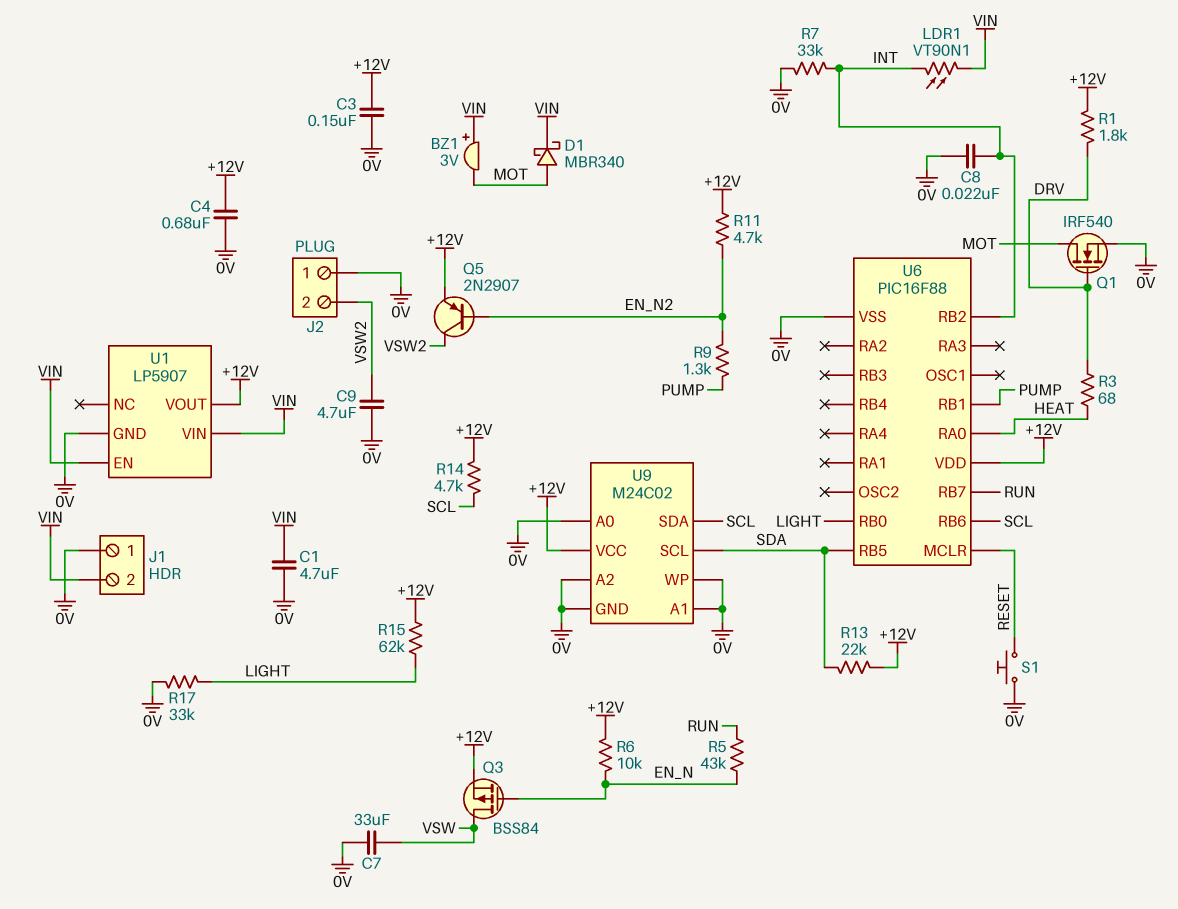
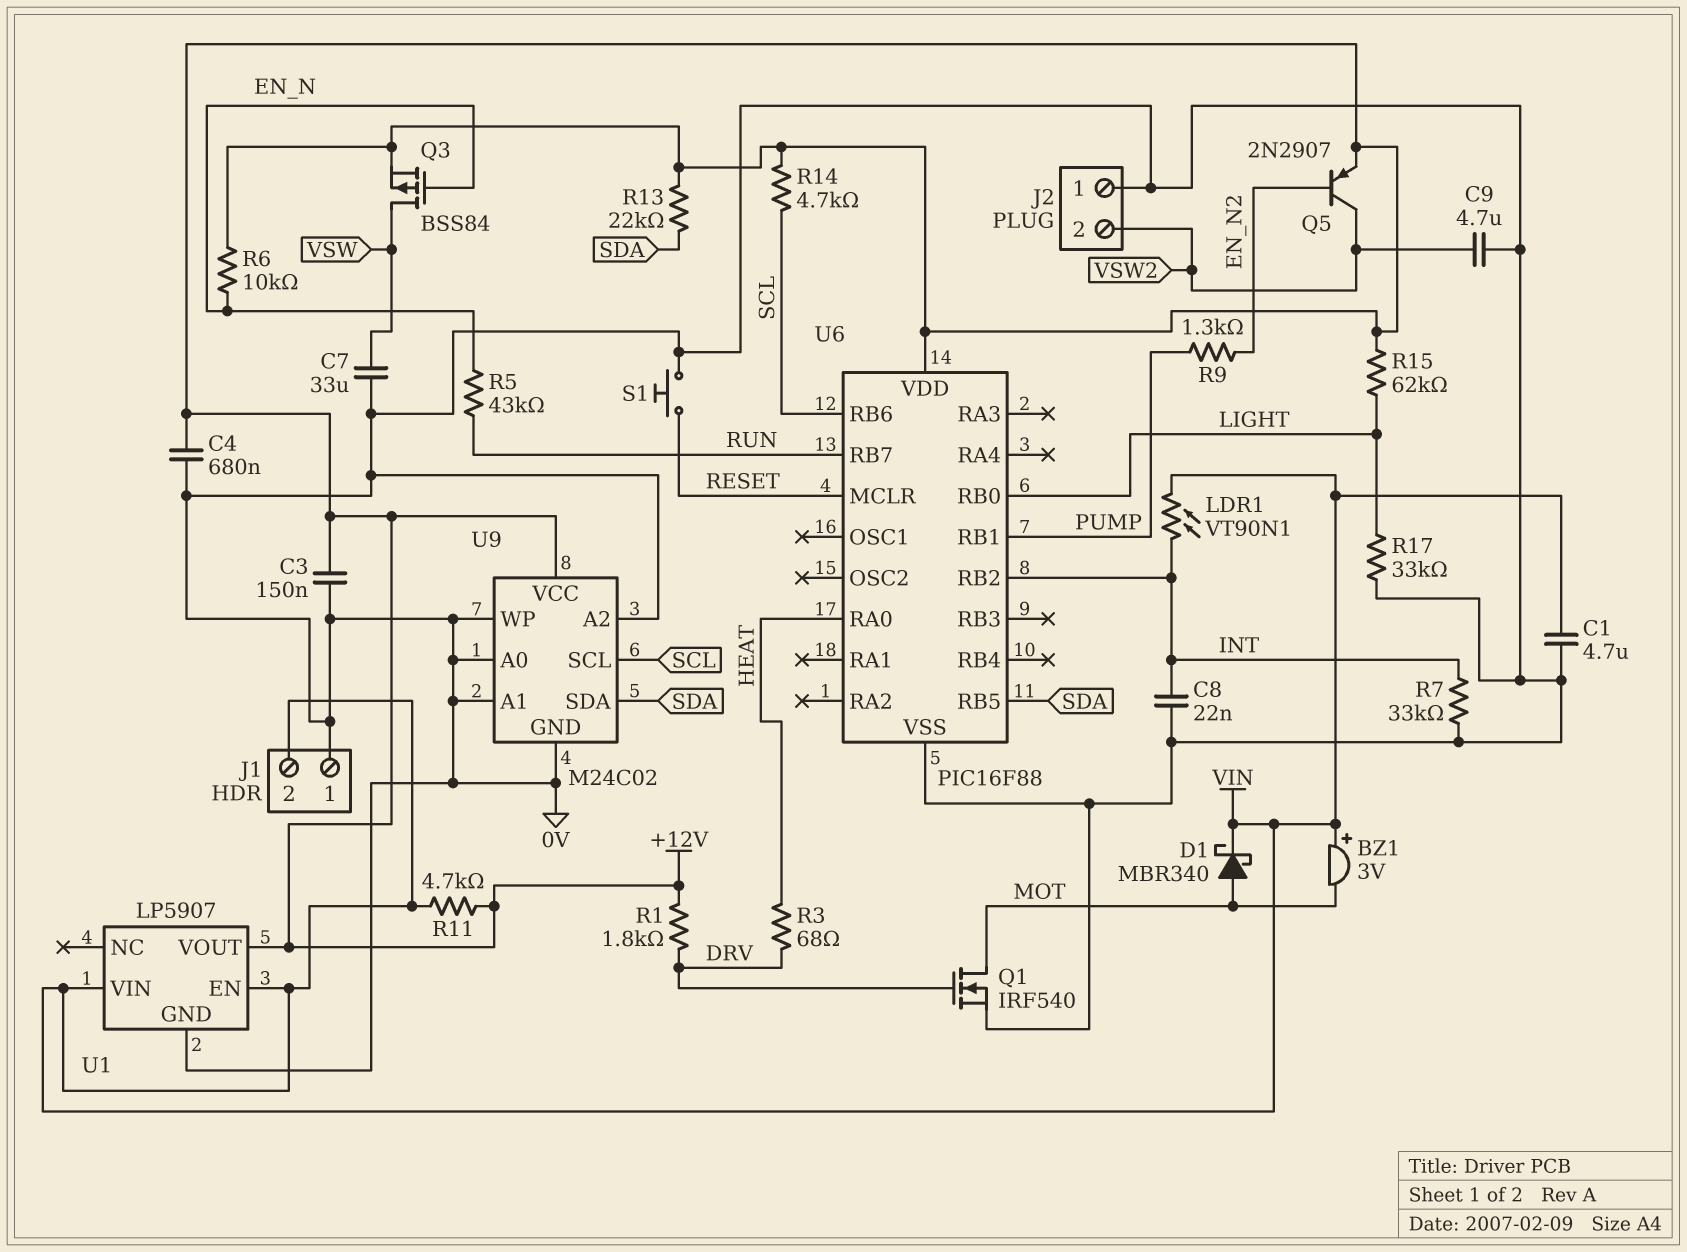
R11: 4.7k (+12V, EN_N2) -> 4.7k (+12V, VIN)
U9 pin SCL: SDA -> SCL
U9 pin SDA: SCL -> SDA

